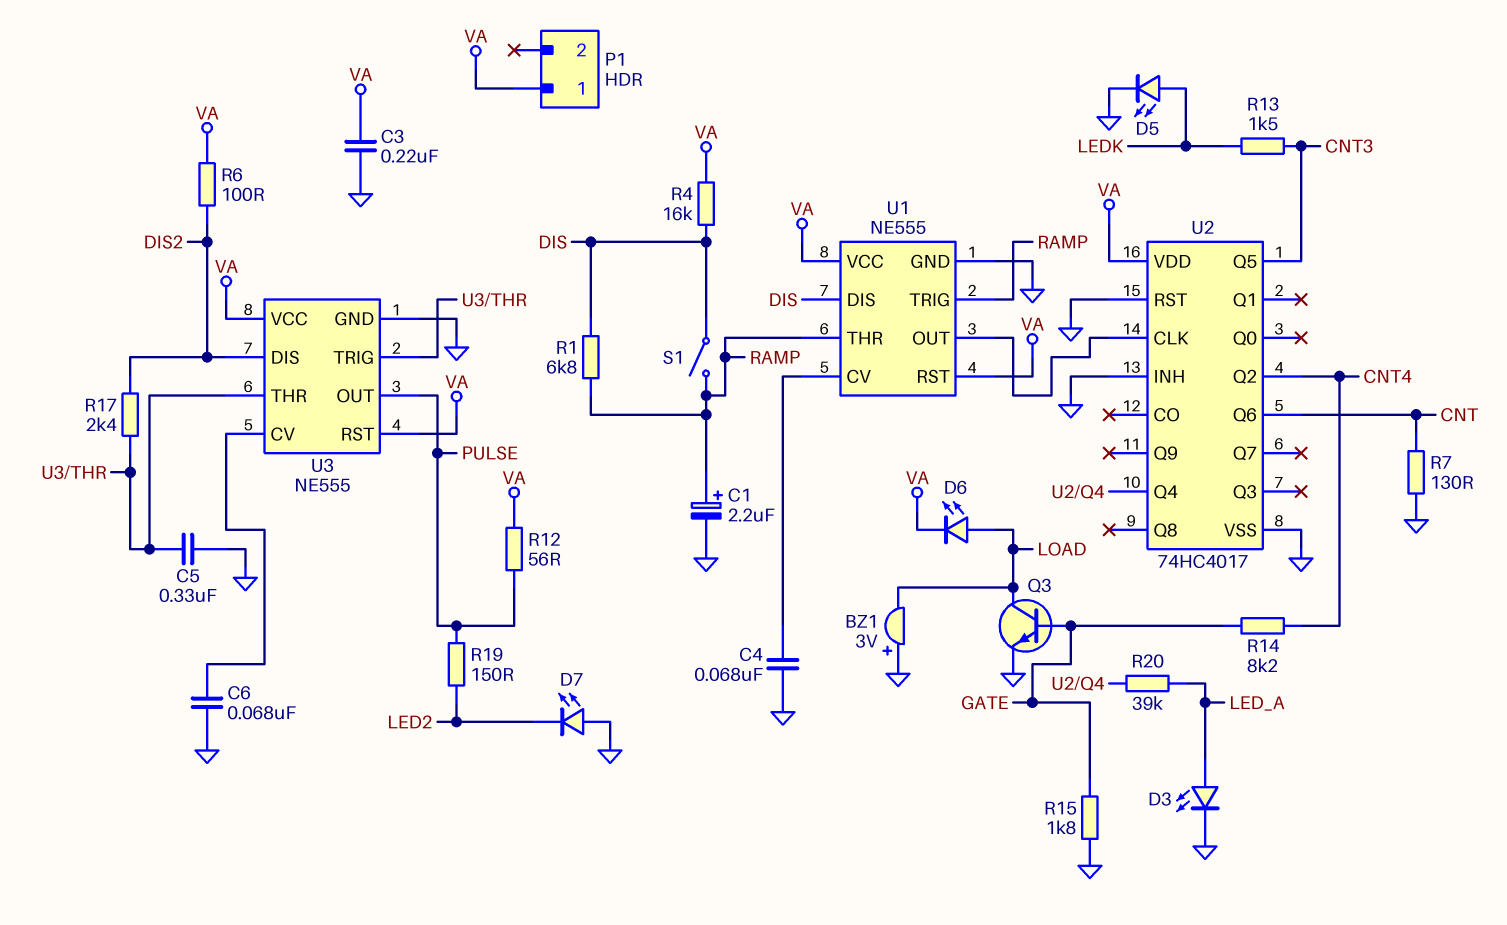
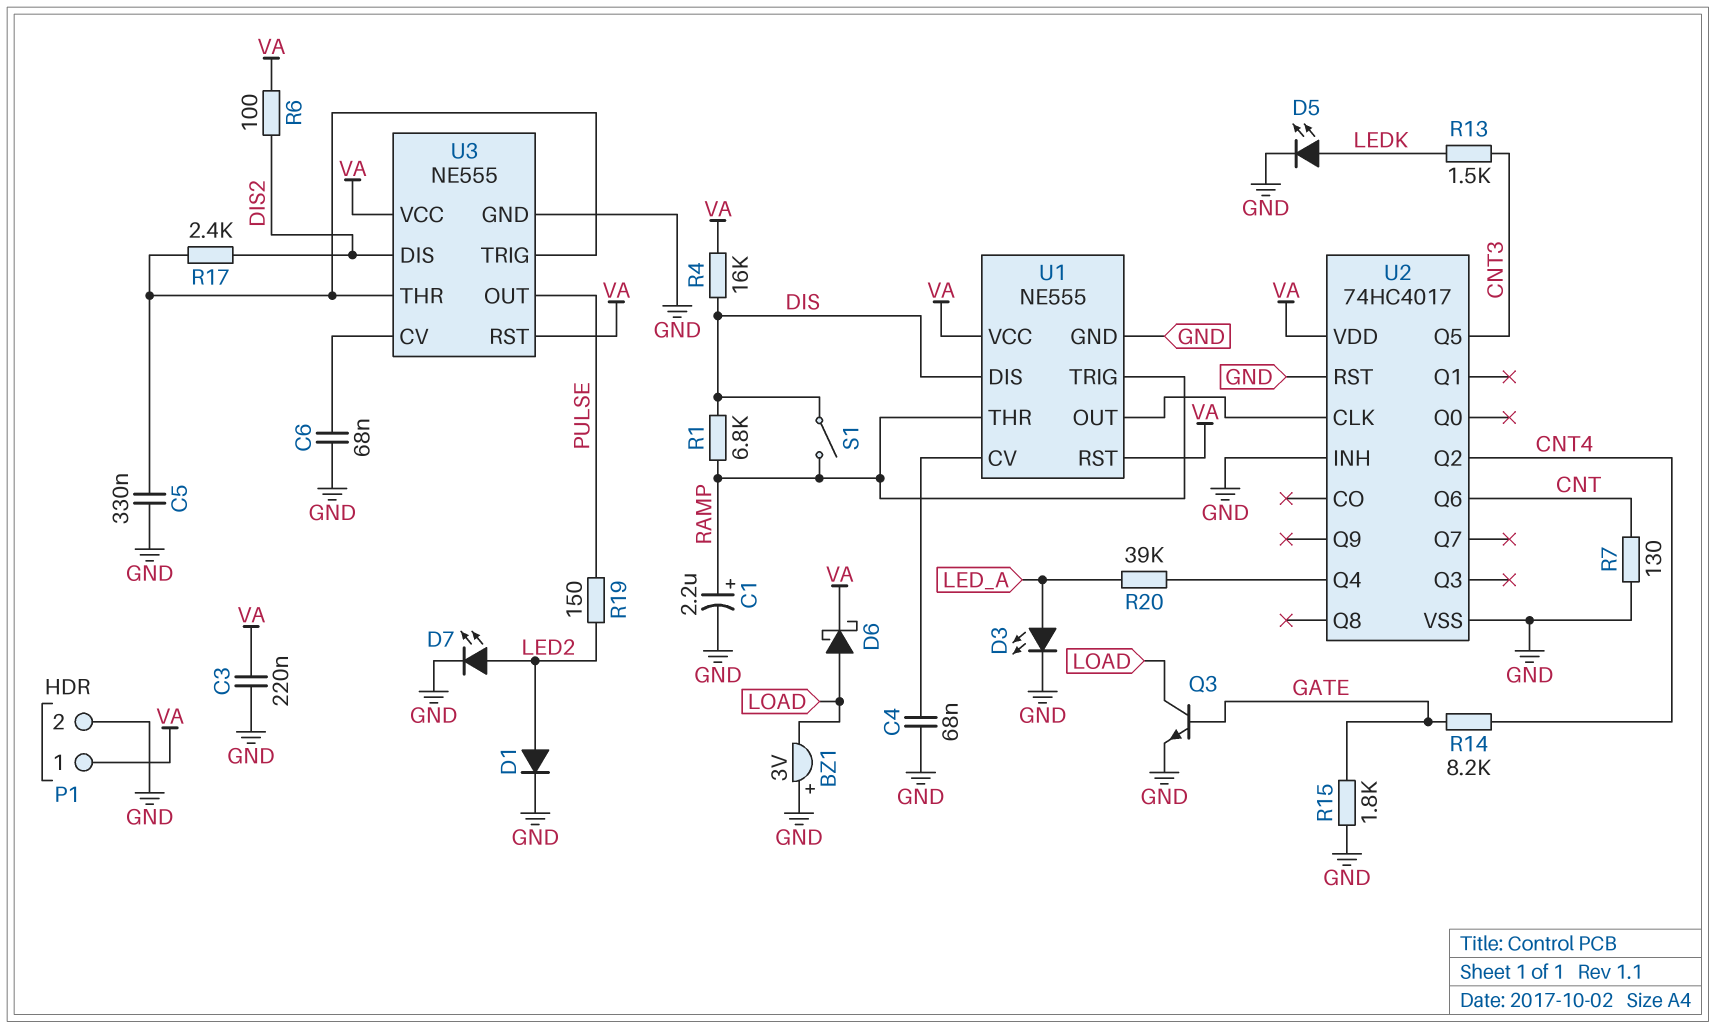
D1: none -> diode (A LED2, K GND)
D6: LED (A LOAD, K VA) -> schottky (A LOAD, K VA)
D7: LED (A GND, K LED2) -> LED (A LED2, K GND)
P1 pin 2: none -> GND
R12: 56 (PULSE, VA) -> none

